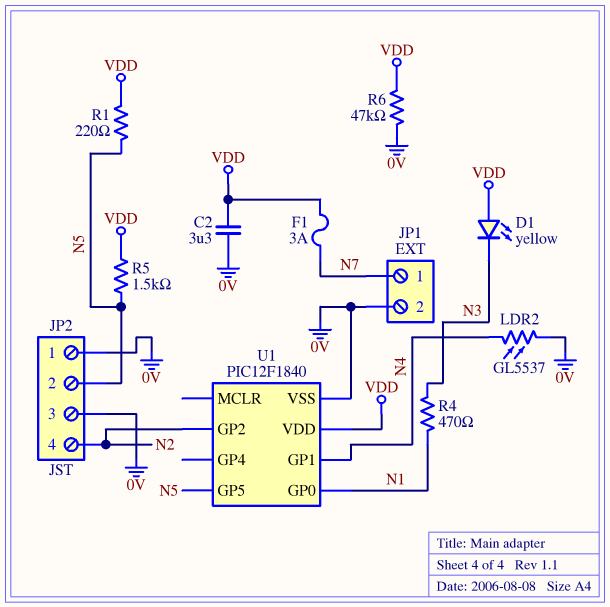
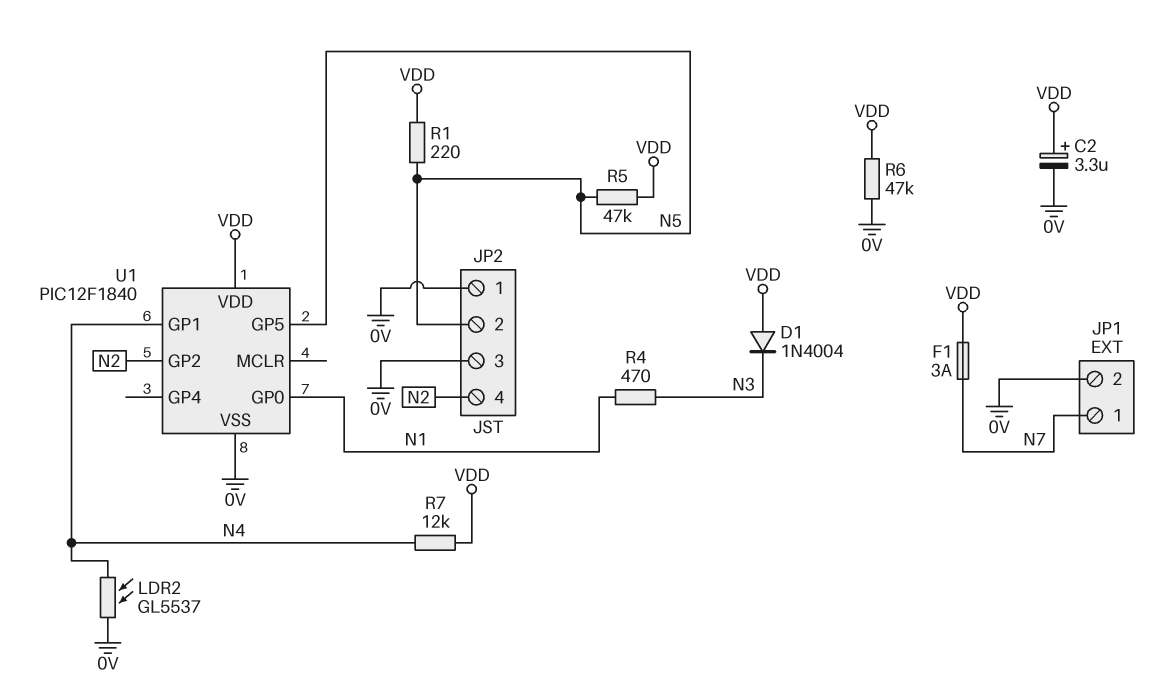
C2: 3.3uF (0V, VDD) -> 3.3uF (plus VDD, minus 0V)
D1: LED yellow (A VDD, K N3) -> diode 1N4004 (A VDD, K N3)
R5: 1.5k (N5, VDD) -> 47k (N5, VDD)
R7: none -> 12k (N4, VDD)

